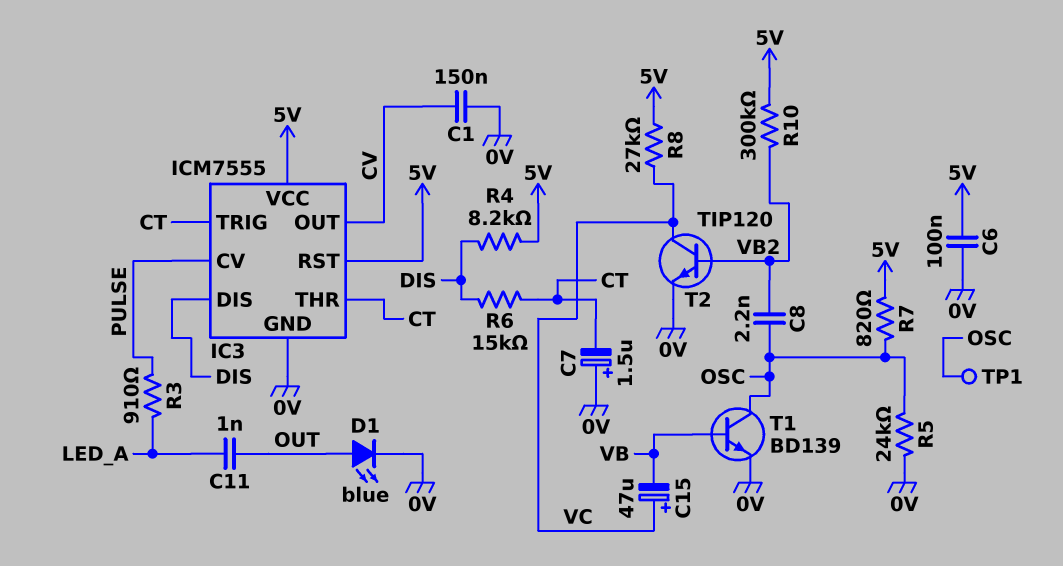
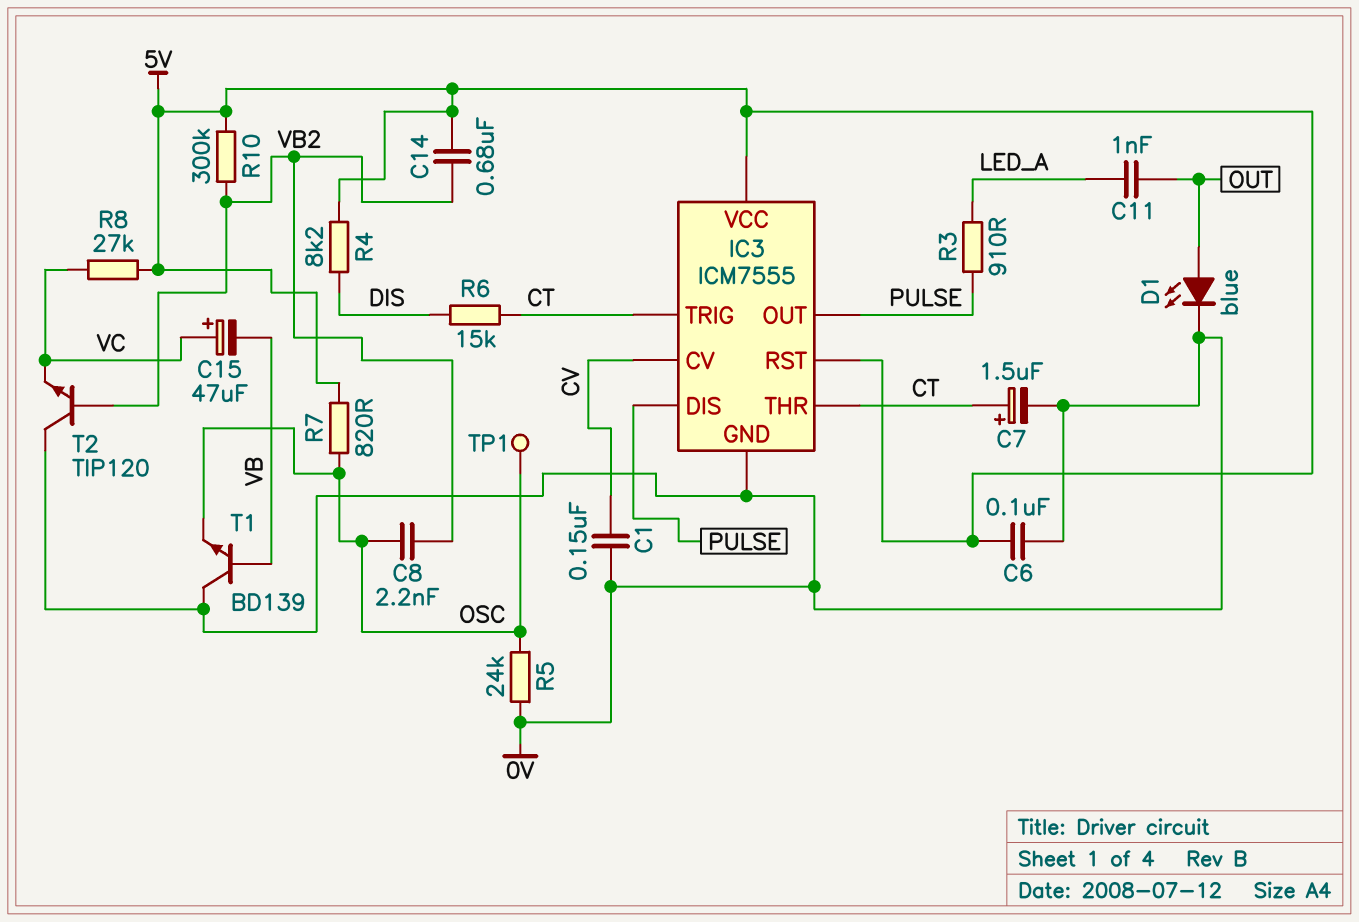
C7: 1.5uF (plus 0V, minus CT) -> 1.5uF (plus CT, minus 0V)
C14: none -> 680nF (5V, VB2)
IC3 pin CV: PULSE -> CV
IC3 pin DIS: DIS -> PULSE
IC3 pin OUT: CV -> PULSE
T1: NPN BD139 (B VB, C OSC, E 0V) -> NPN BD139 (B VB, C 0V, E OSC)
T2: NPN TIP120 (B VB2, C VC, E 0V) -> NPN TIP120 (B VB2, C 0V, E VC)

